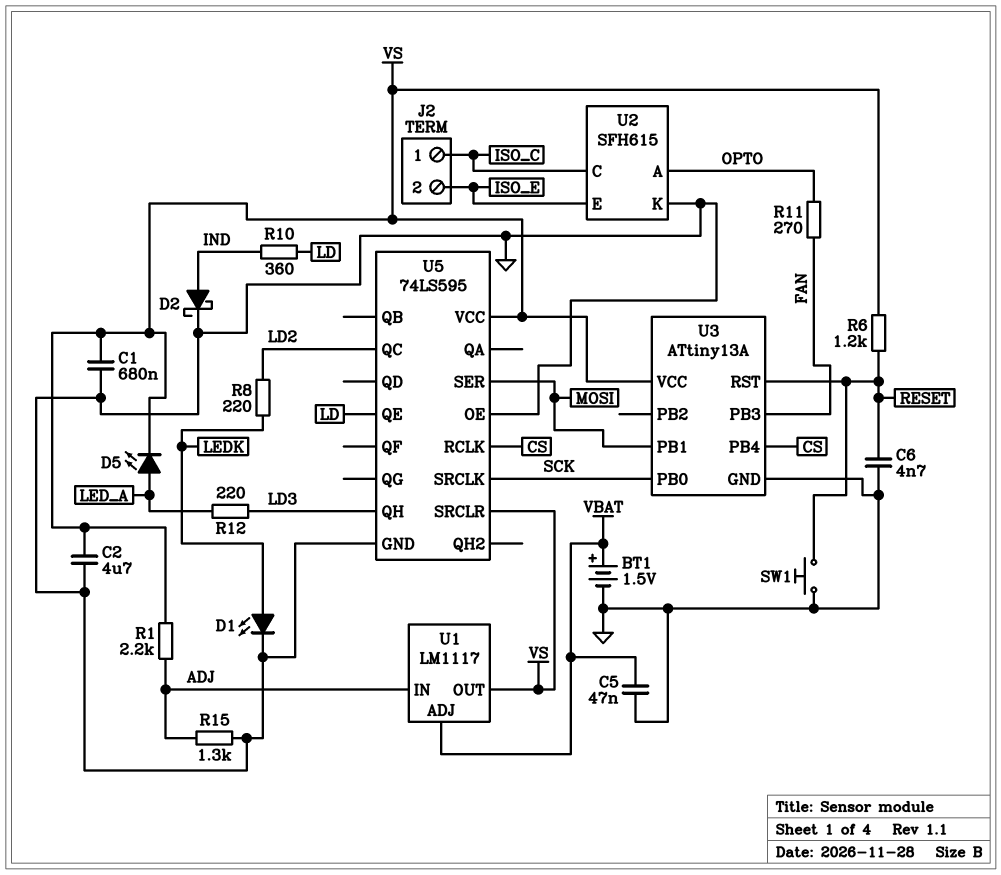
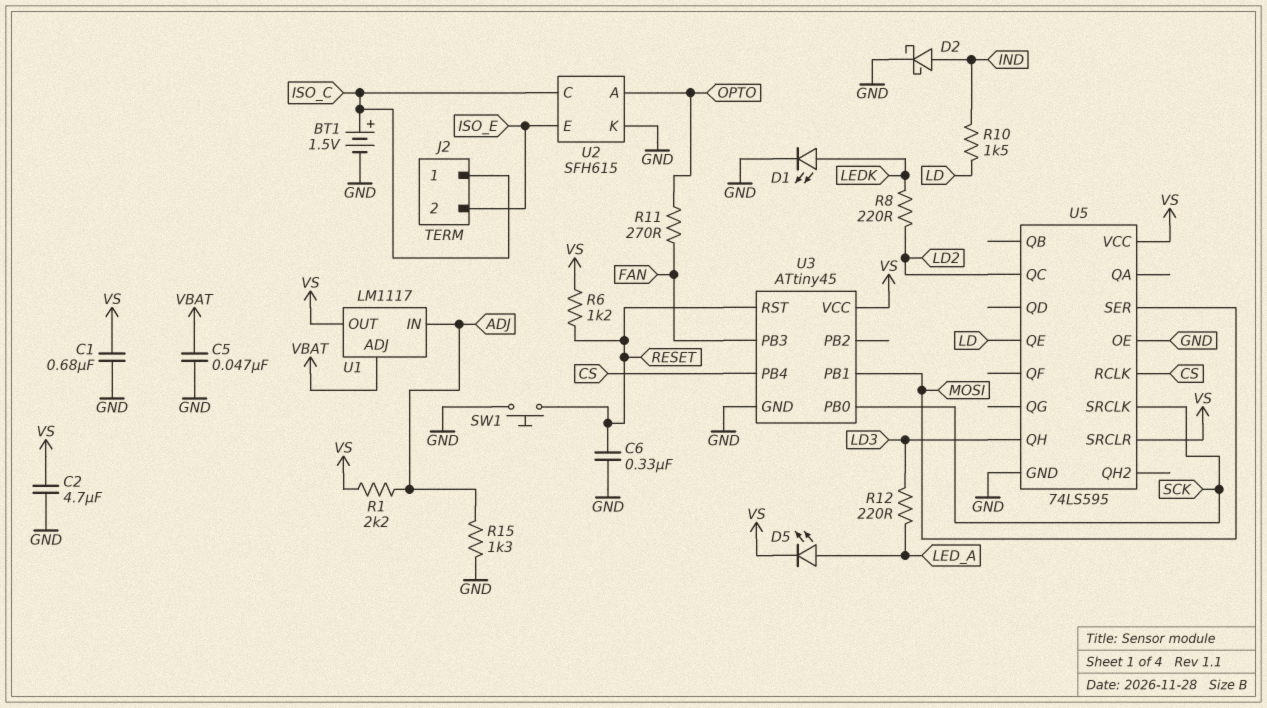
BT1: 1.5V (plus VBAT, minus GND) -> 1.5V (plus ISO_C, minus GND)
C6: 4.7nF (GND, RESET) -> 330nF (GND, RESET)
R10: 360 (IND, LD) -> 1.5k (IND, LD)
U3: ATtiny13A -> ATtiny45

